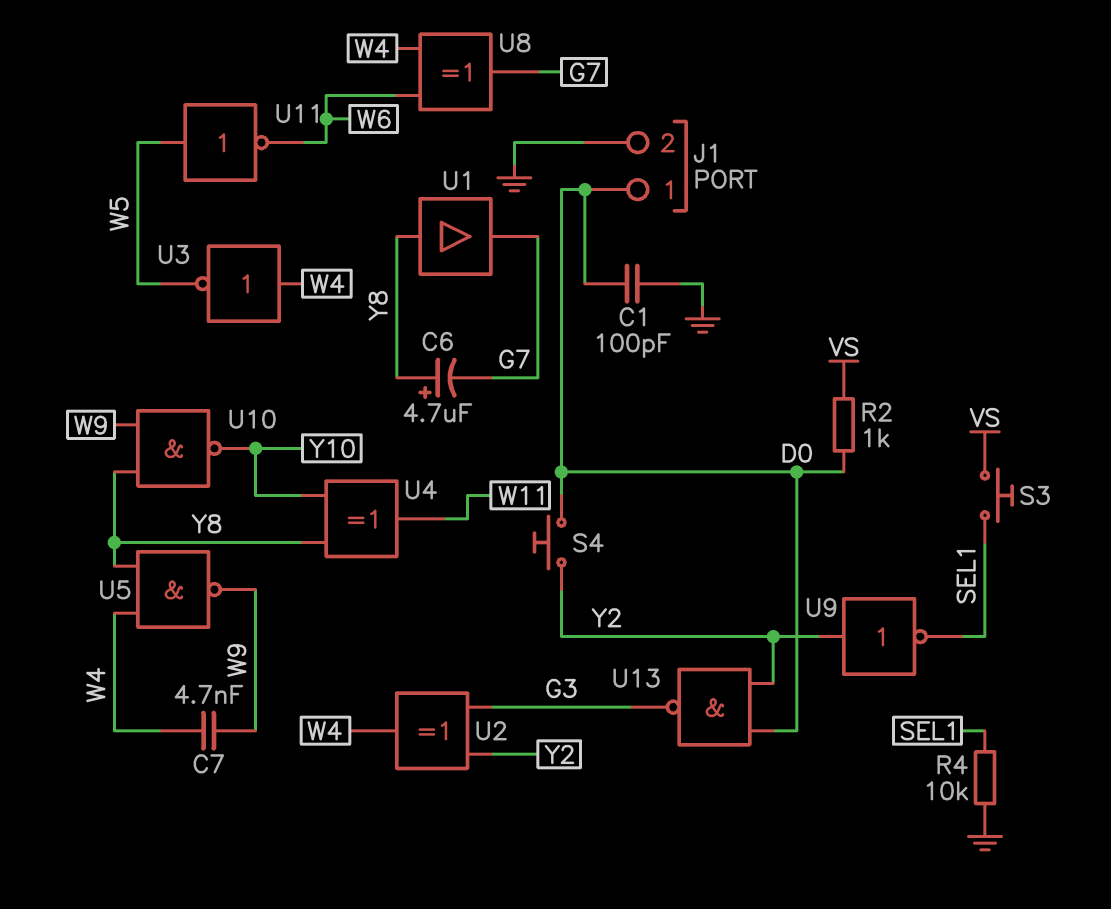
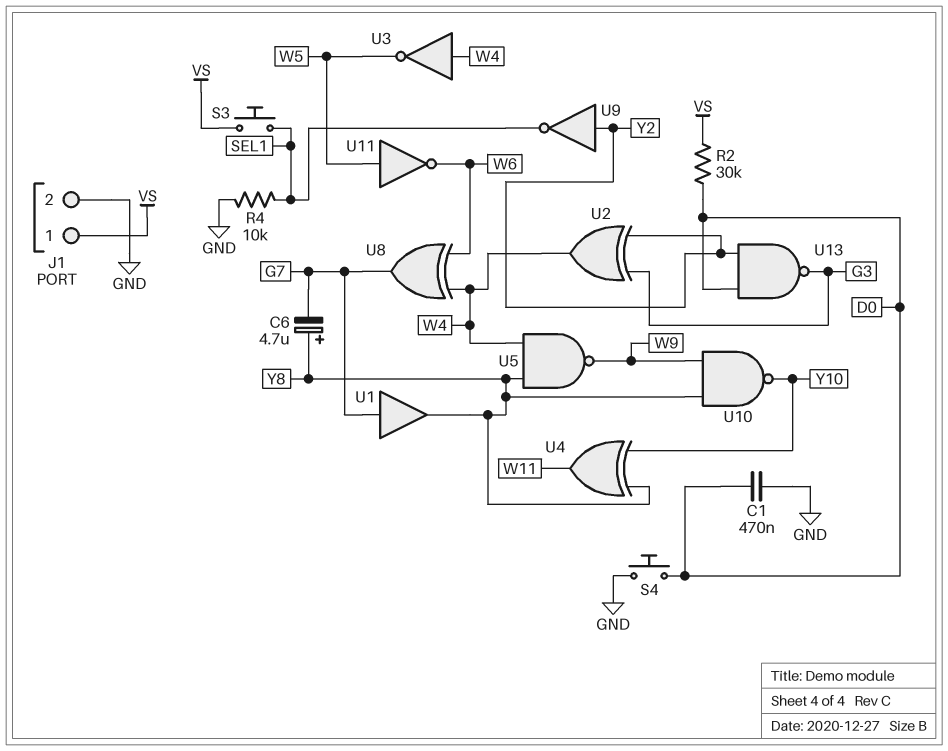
C1: 100pF (D0, GND) -> 470nF (D0, GND)
C7: 4.7nF (W4, W9) -> none
J1 pin 1: D0 -> VS
R2: 1k (D0, VS) -> 30k (D0, VS)
S4: button (D0, Y2) -> button (D0, GND)
U1: buffer (in Y8, out G7) -> buffer (in G7, out Y8)

